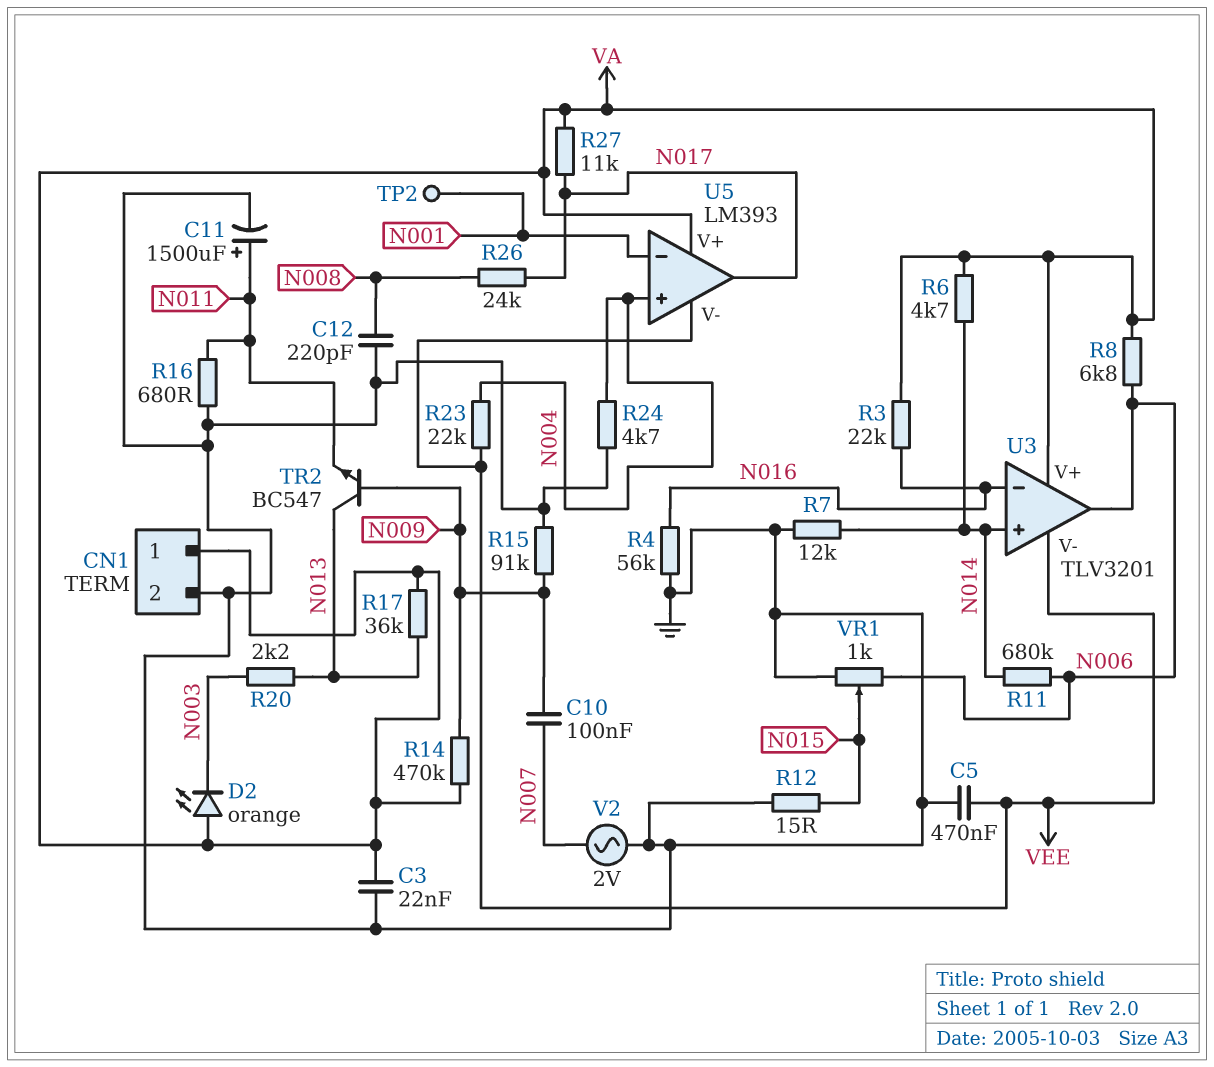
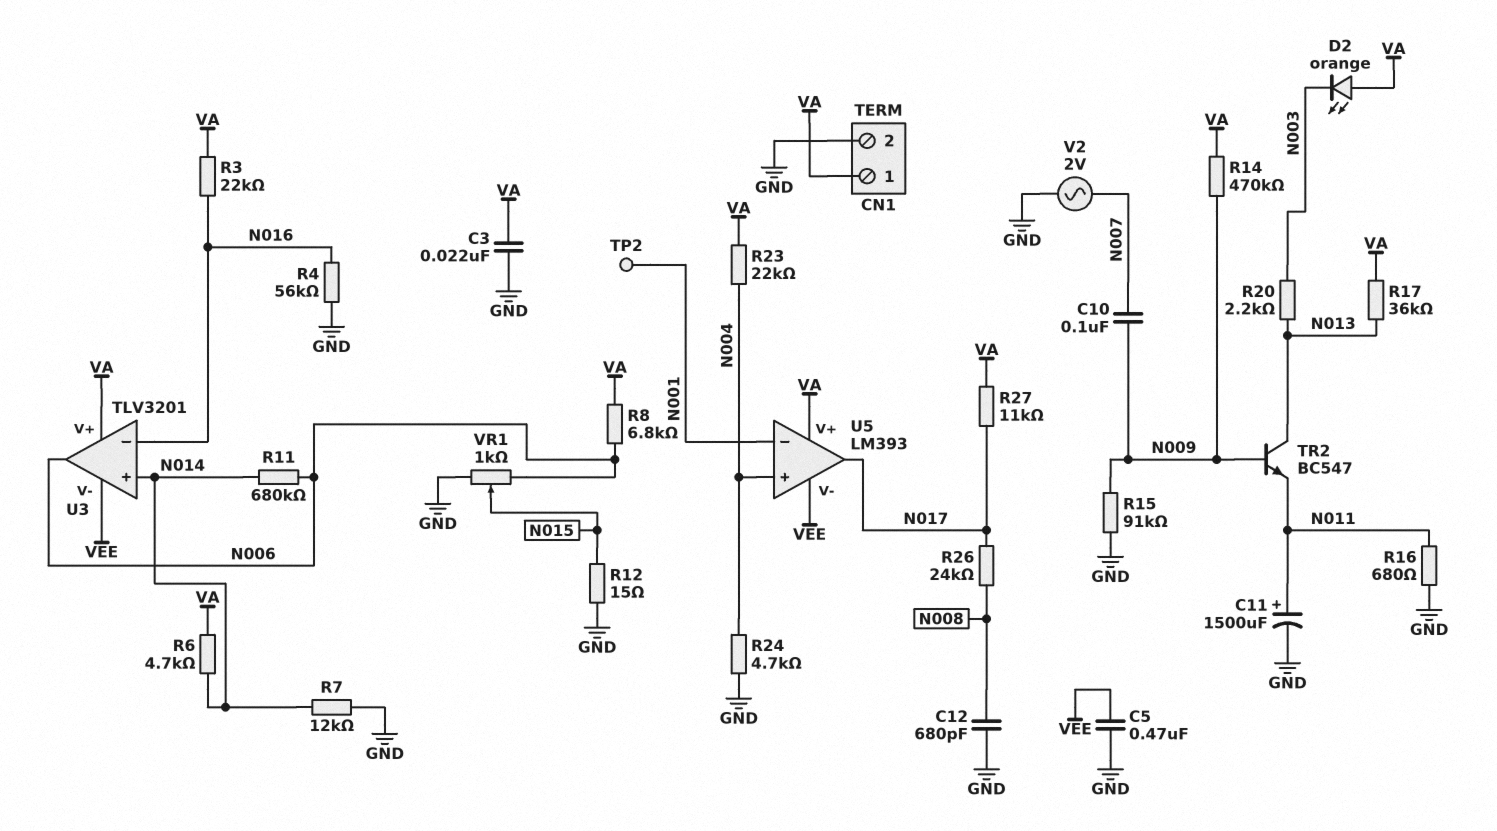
C12: 220pF (GND, N008) -> 680pF (GND, N008)
R23: 22k (N004, VEE) -> 22k (N004, VA)

